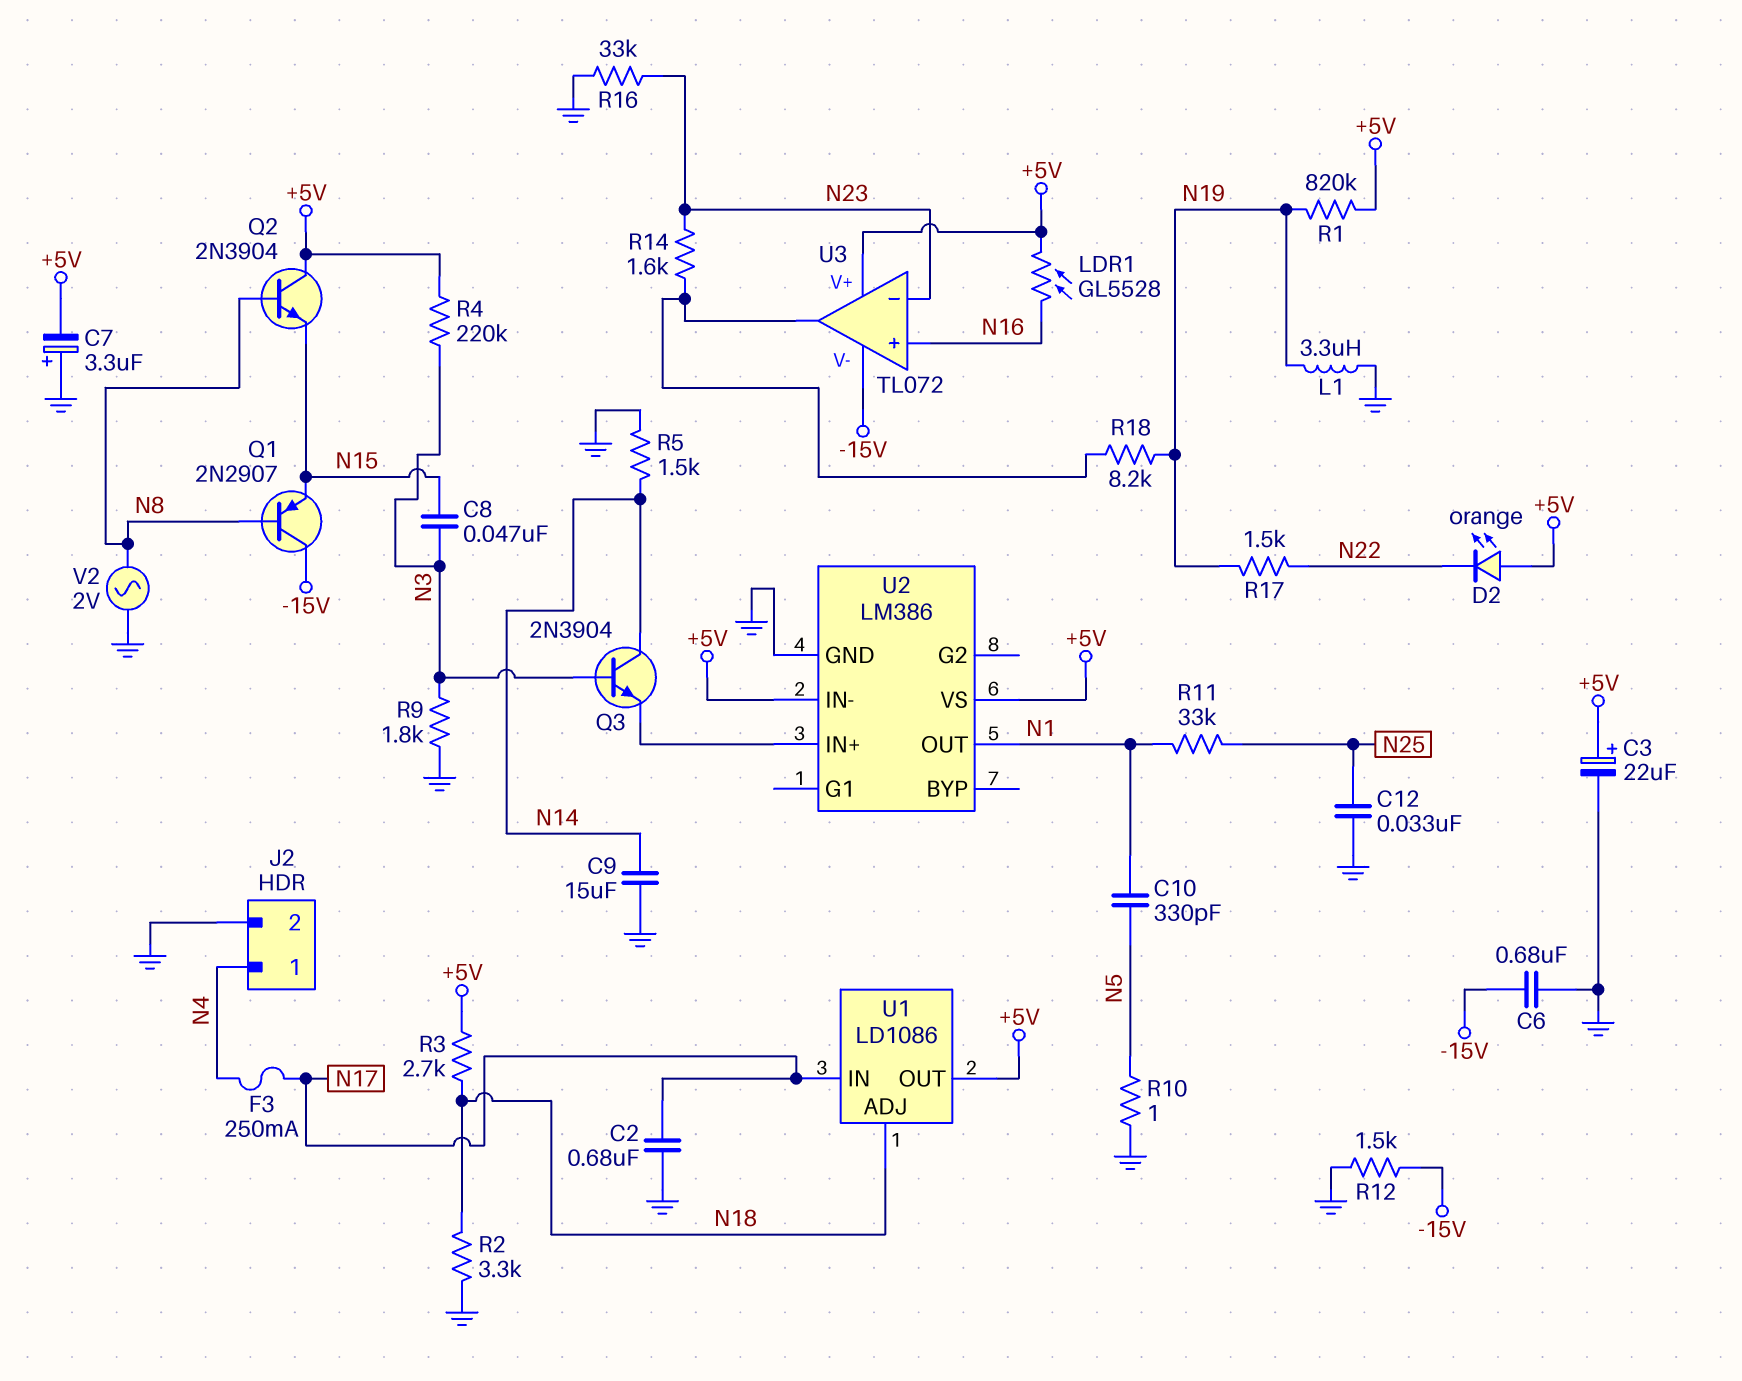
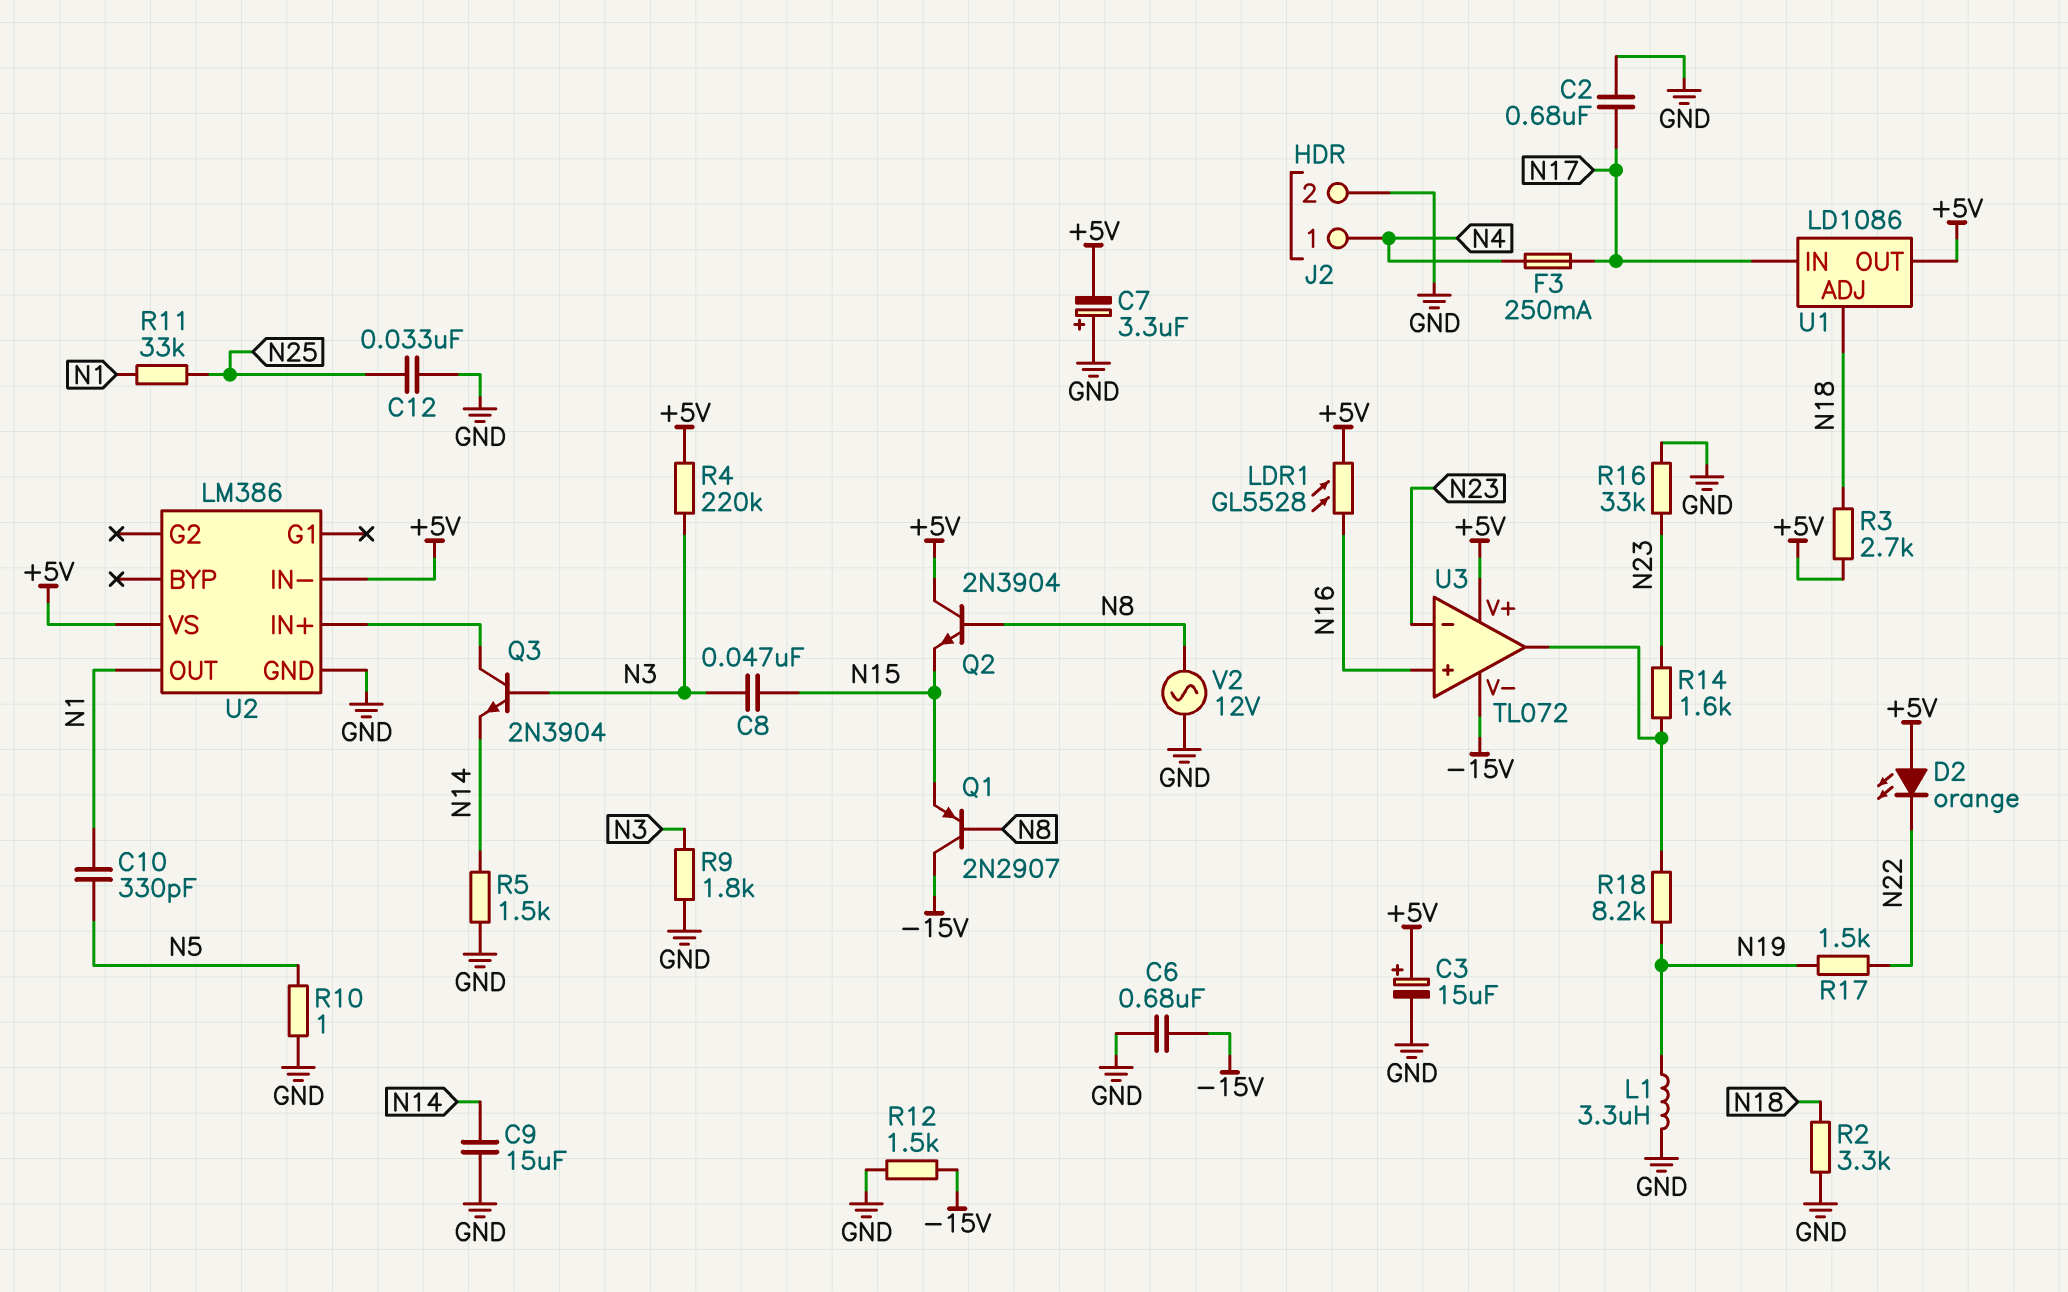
C3: 22uF (plus +5V, minus GND) -> 15uF (plus +5V, minus GND)
Q3: NPN 2N3904 (B N3, C N14, E U2/IN+) -> NPN 2N3904 (B N3, C U2/IN+, E N14)
R1: 820k (+5V, N19) -> none
V2: AC 2V (GND, N8) -> AC 12V (GND, N8)

